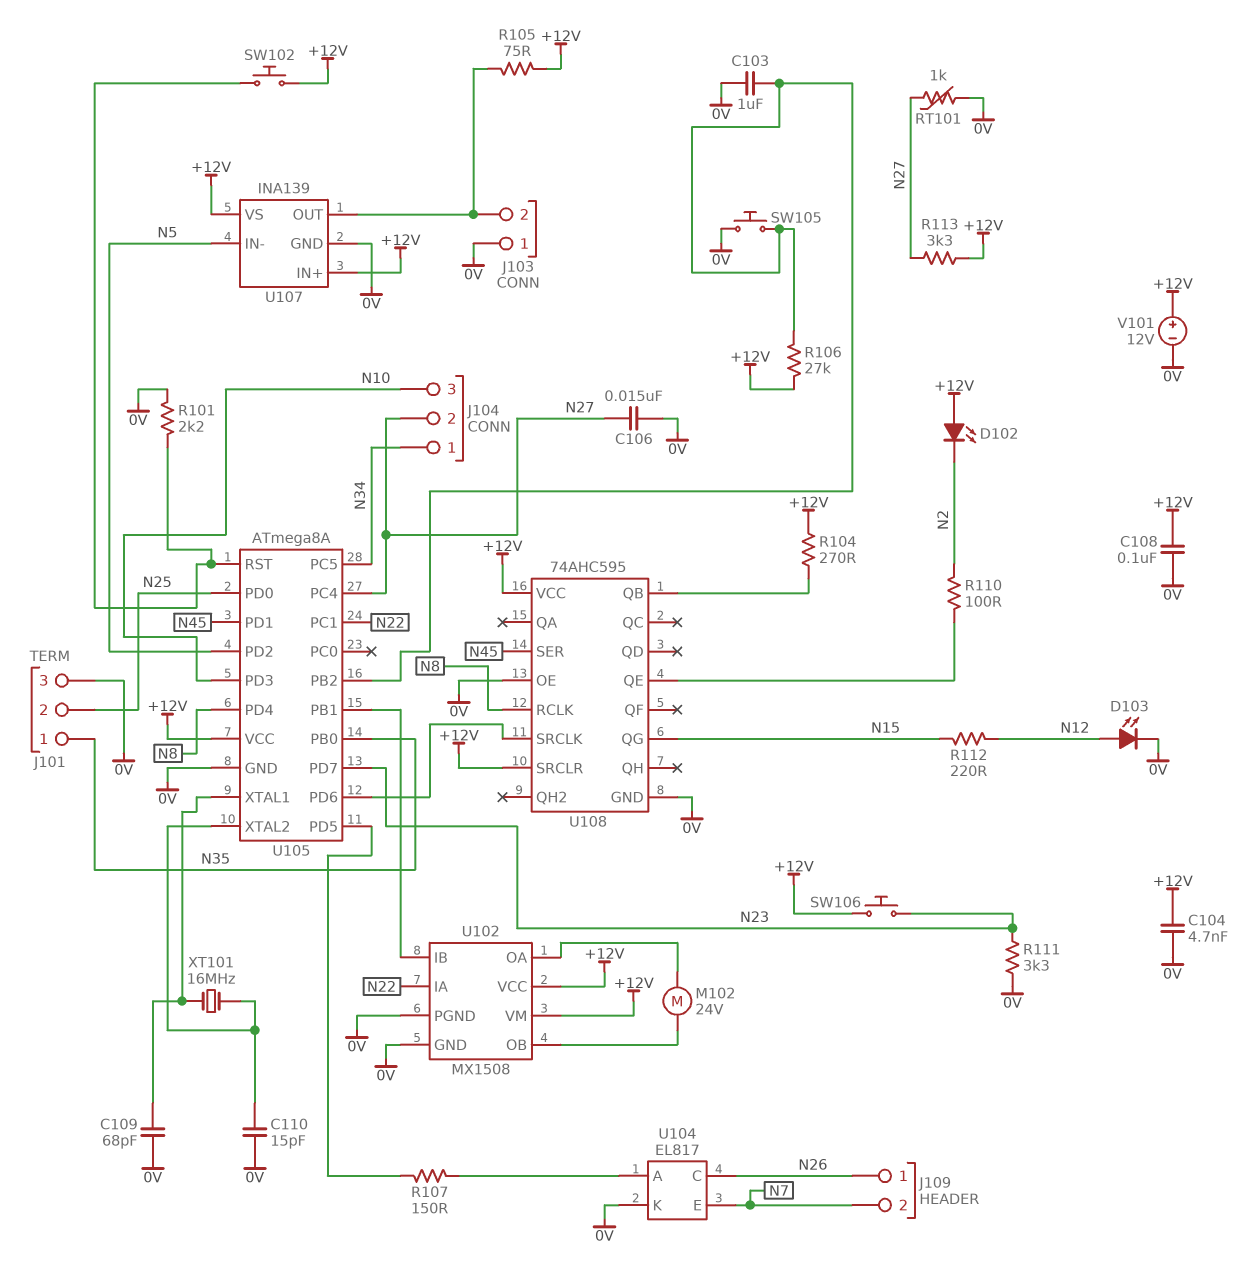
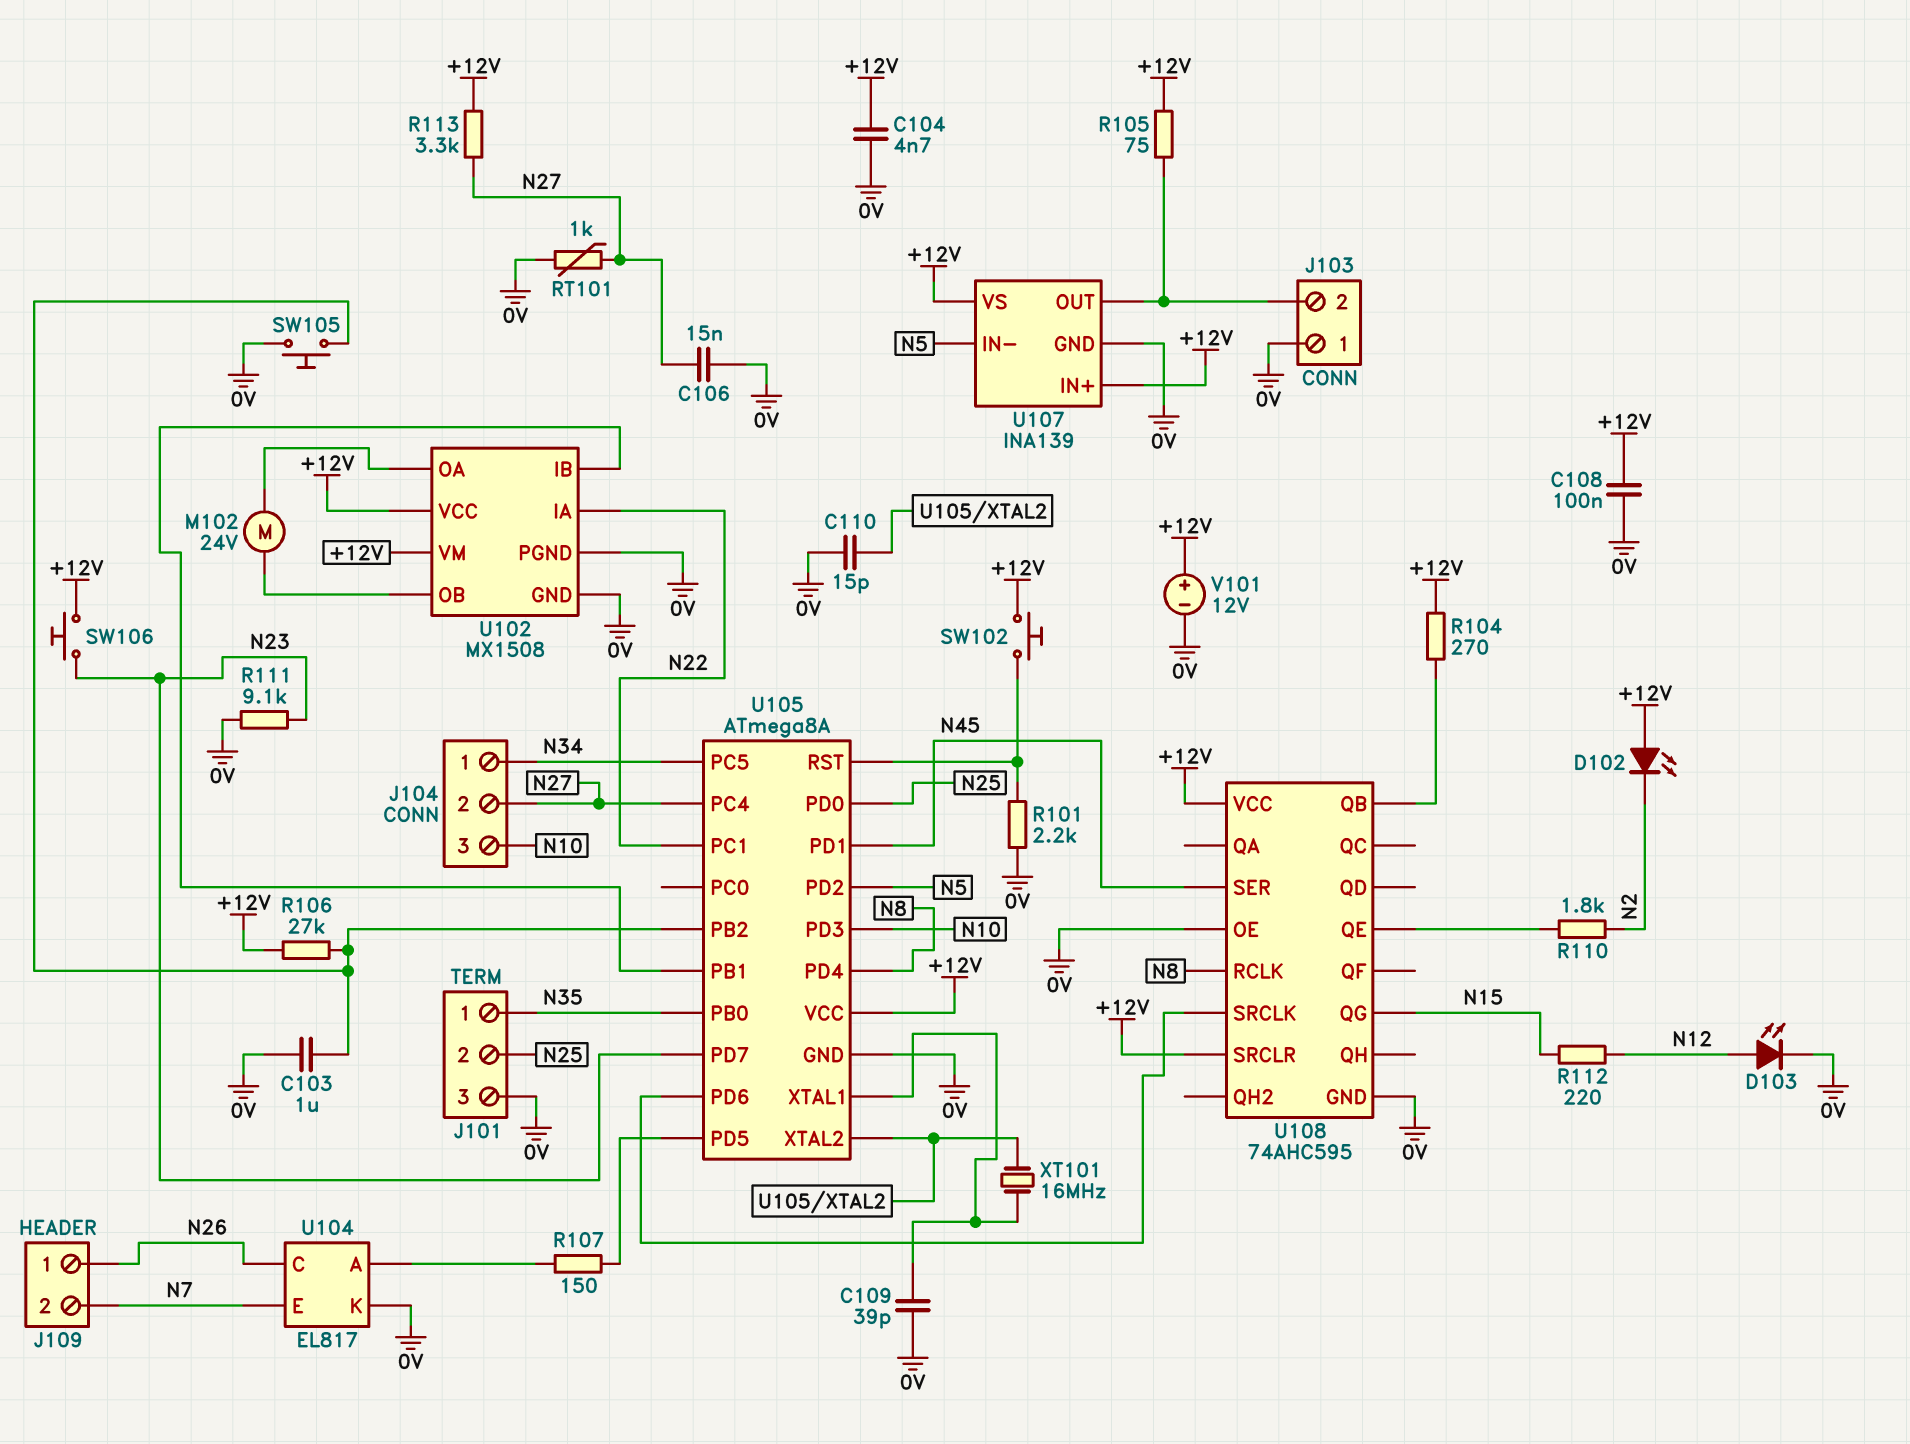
C109: 68pF (0V, U105/XTAL1) -> 39pF (0V, U105/XTAL1)
R110: 100 (N2, U108/QE) -> 1.8k (N2, U108/QE)
R111: 3.3k (0V, N23) -> 9.1k (0V, N23)

